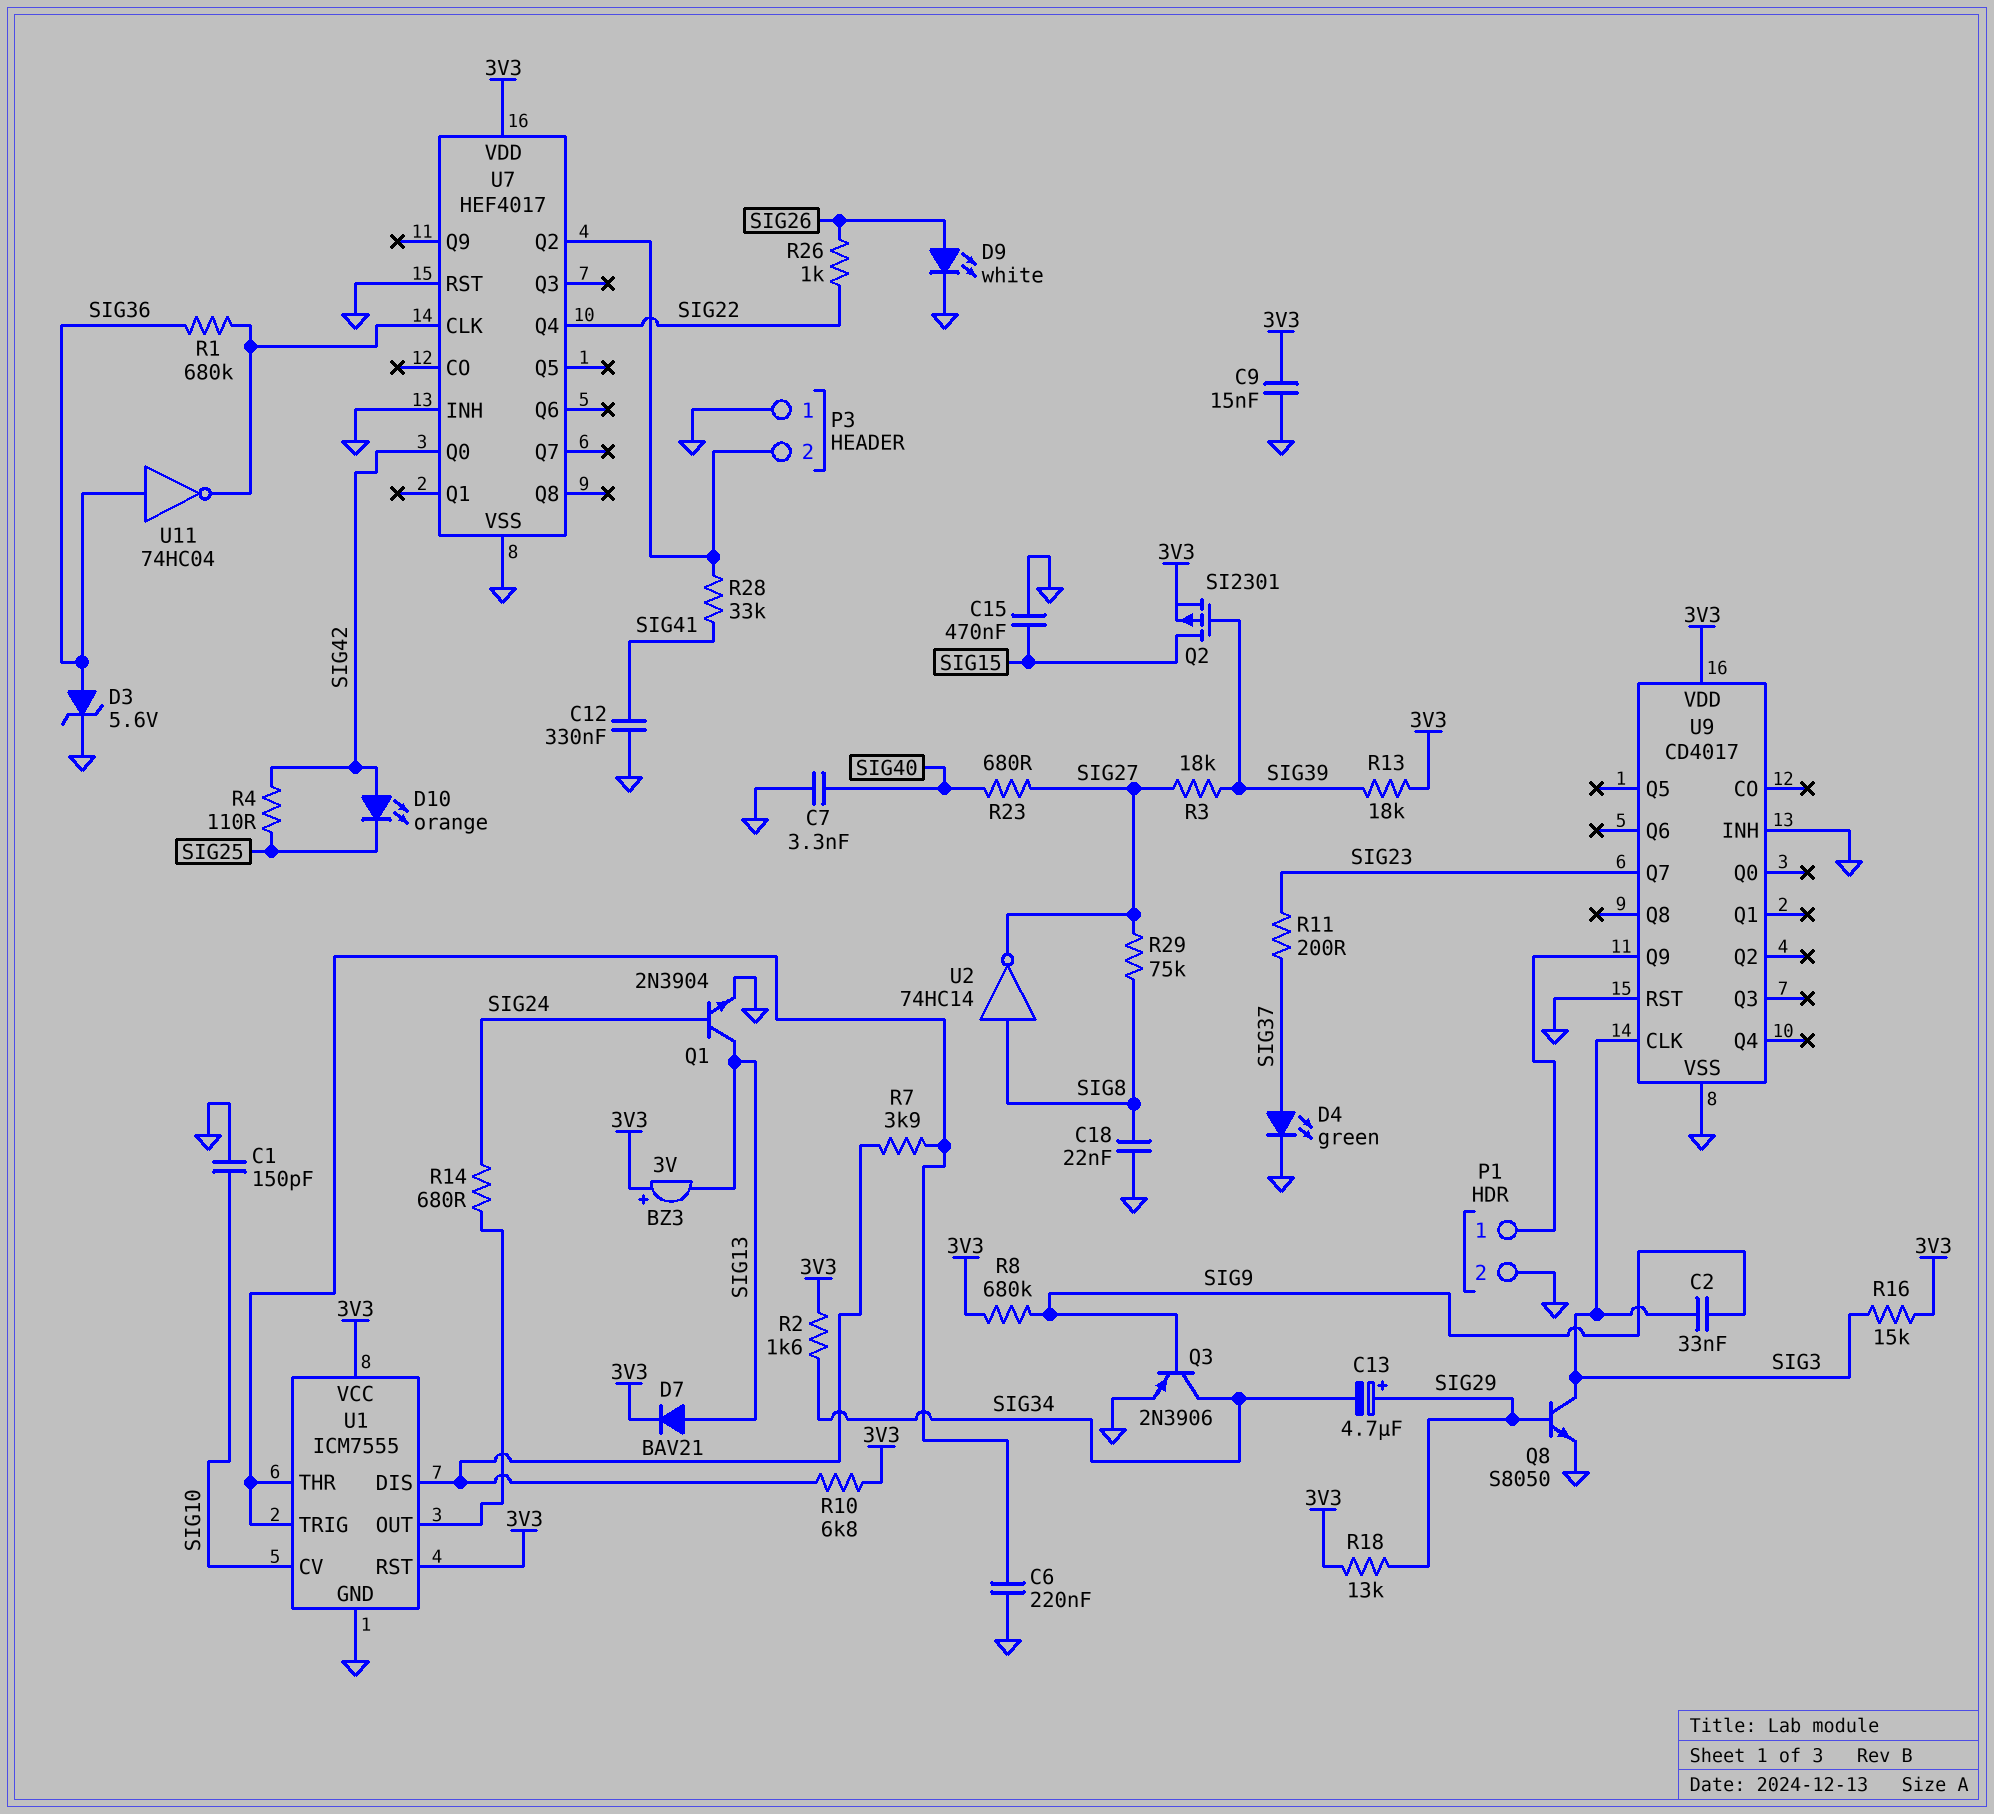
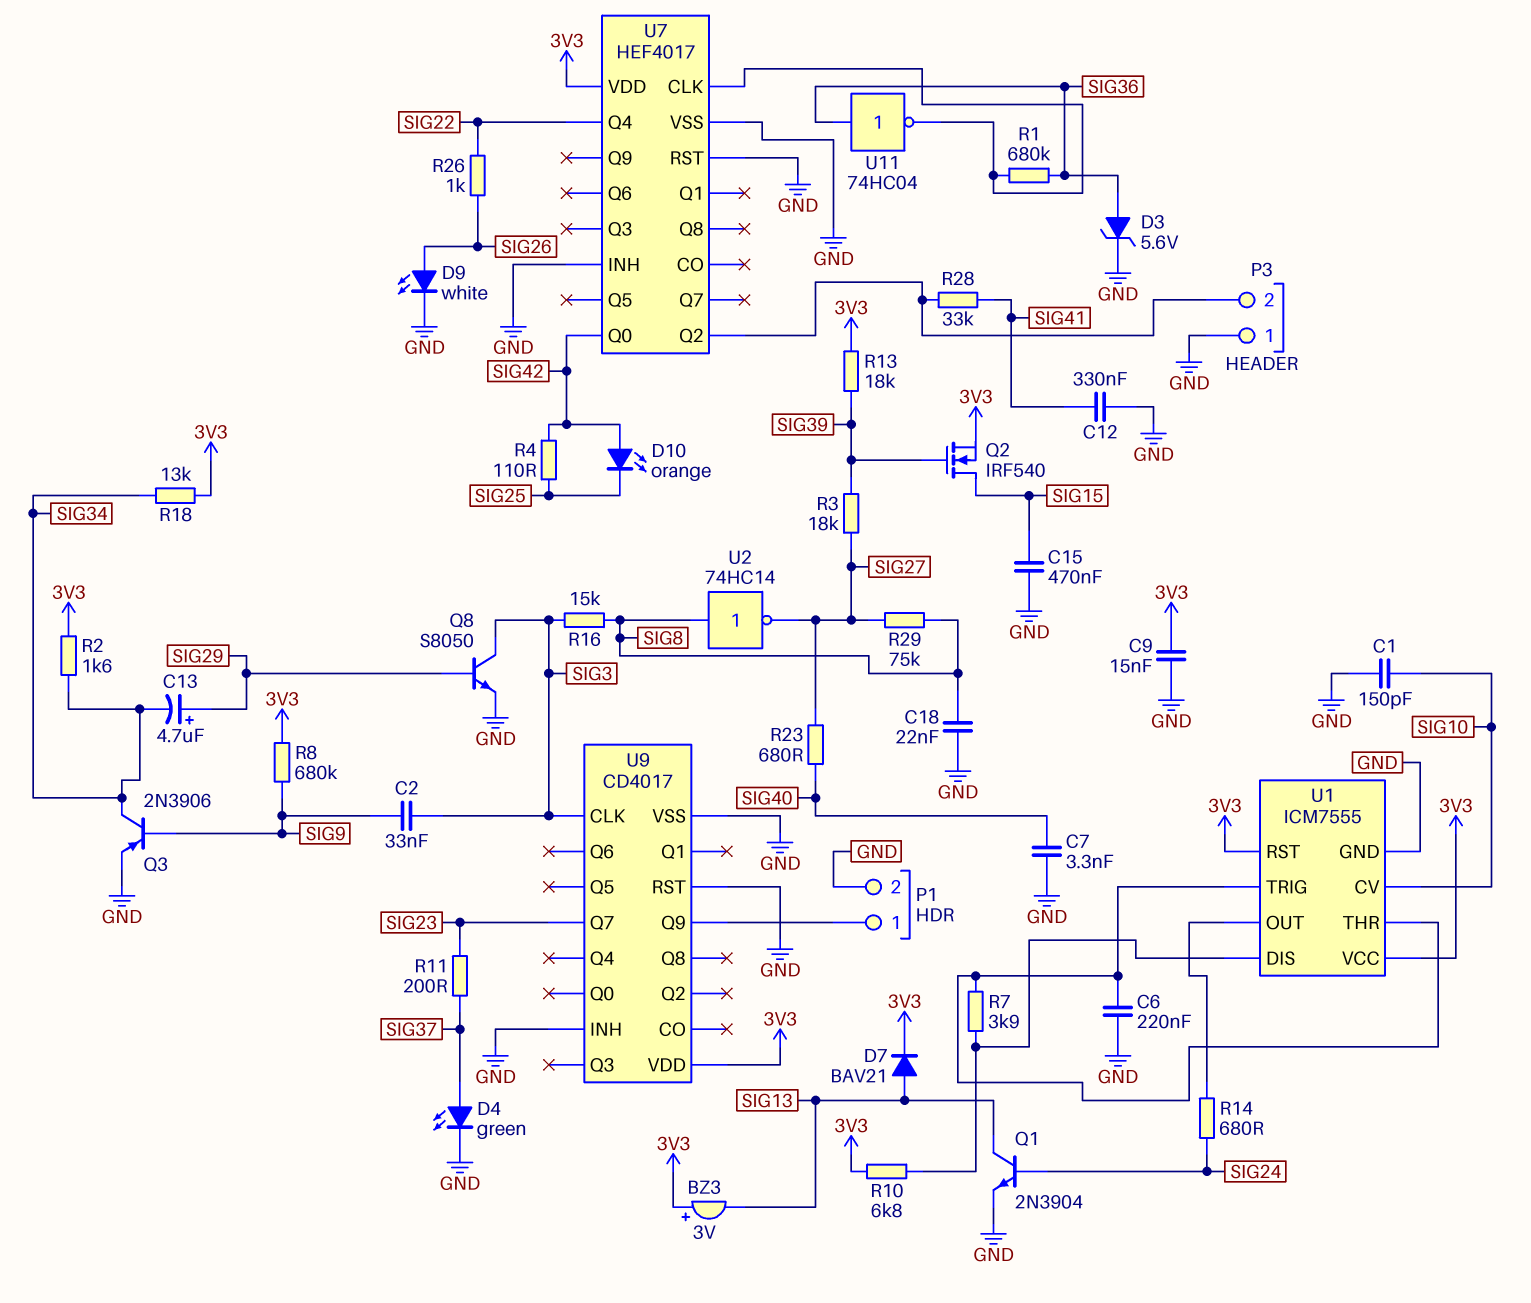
Q2: PMOS SI2301 (G SIG39, D SIG15, S 3V3) -> NMOS IRF540 (G SIG39, D SIG15, S 3V3)
R16: 15k (3V3, SIG3) -> 15k (SIG3, SIG8)
R18: 13k (3V3, SIG29) -> 13k (3V3, SIG34)

